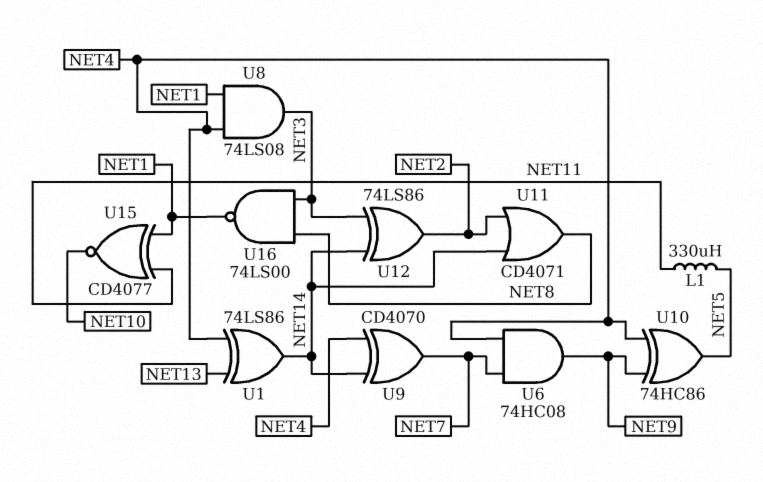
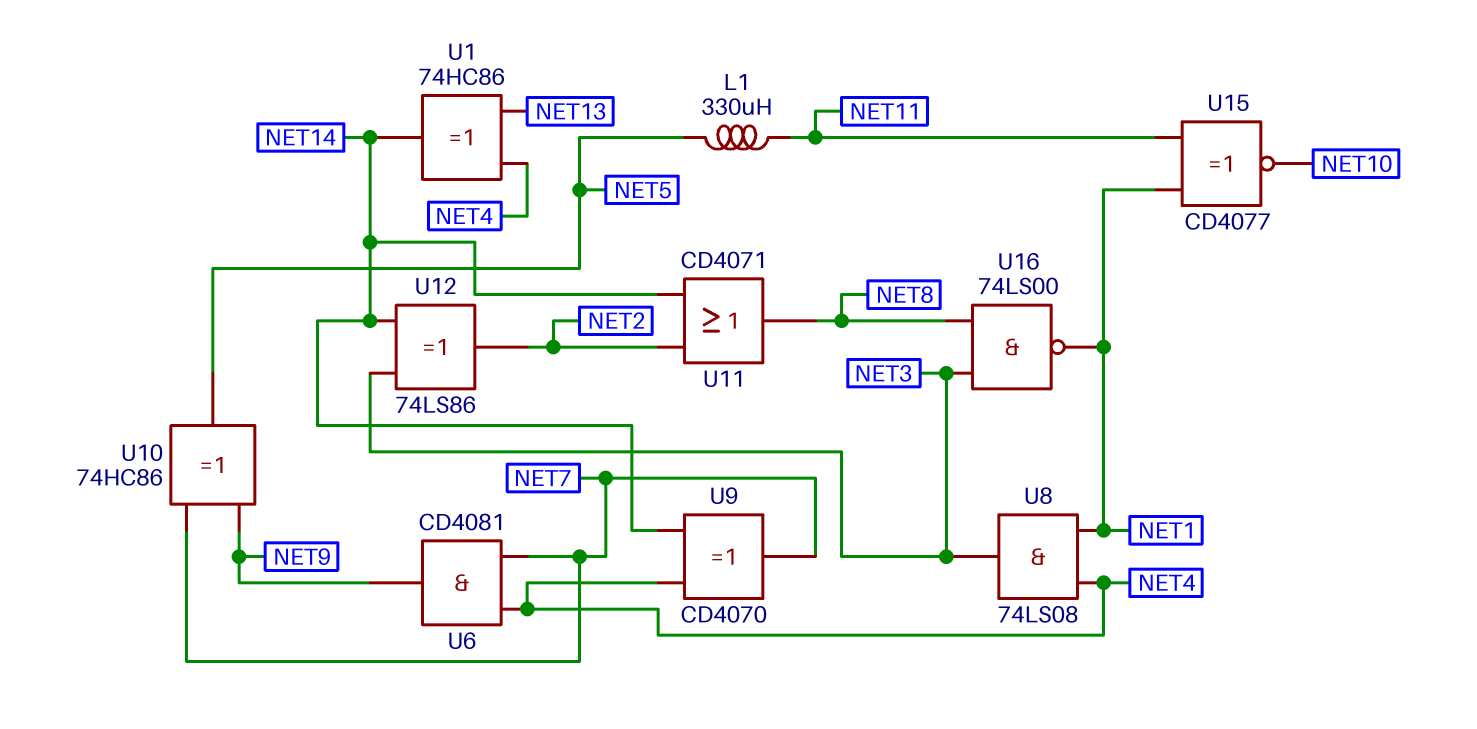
U1: XOR 74LS86 (in NET4, in NET13, out NET14) -> XOR 74HC86 (in NET4, in NET13, out NET14)
U6: AND 74HC08 (in NET4, in NET7, out NET9) -> AND CD4081 (in NET4, in NET7, out NET9)
U10: XOR 74HC86 (in NET4, in NET9, out NET5) -> XOR 74HC86 (in NET7, in NET9, out NET5)

